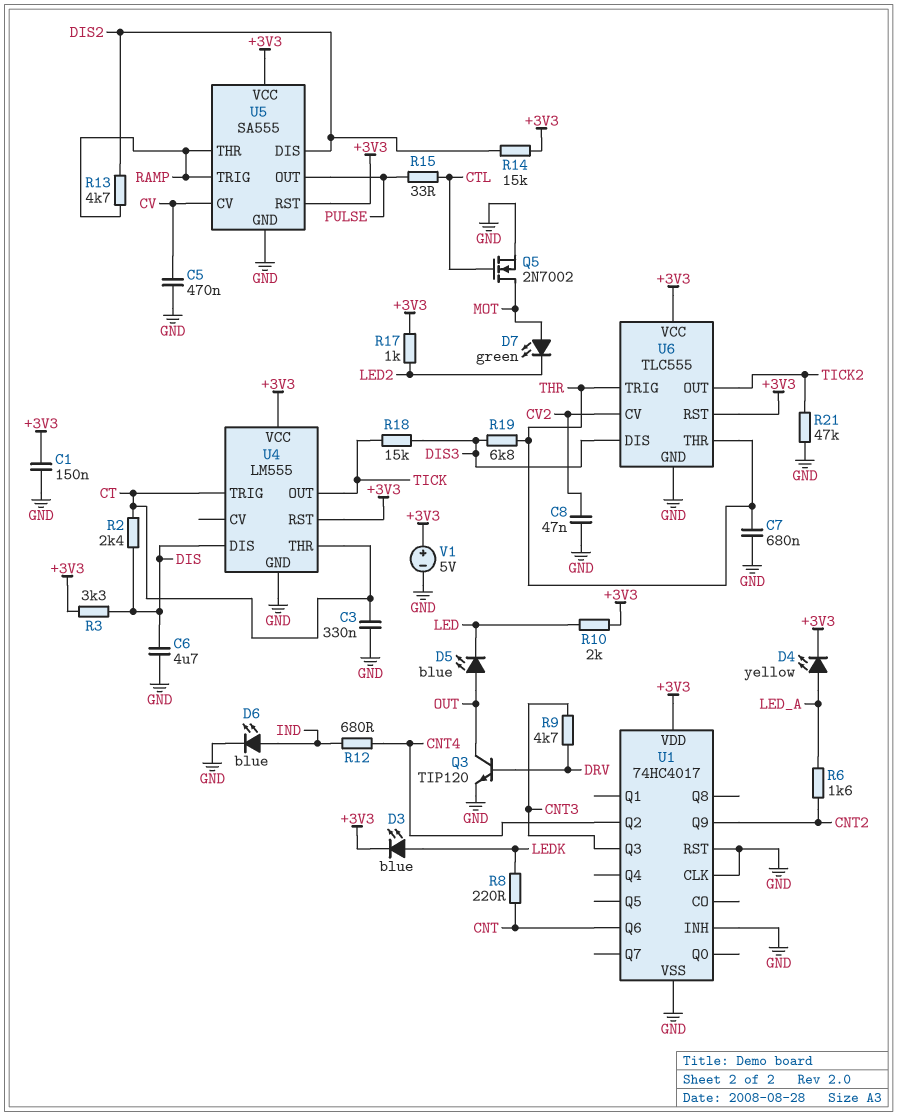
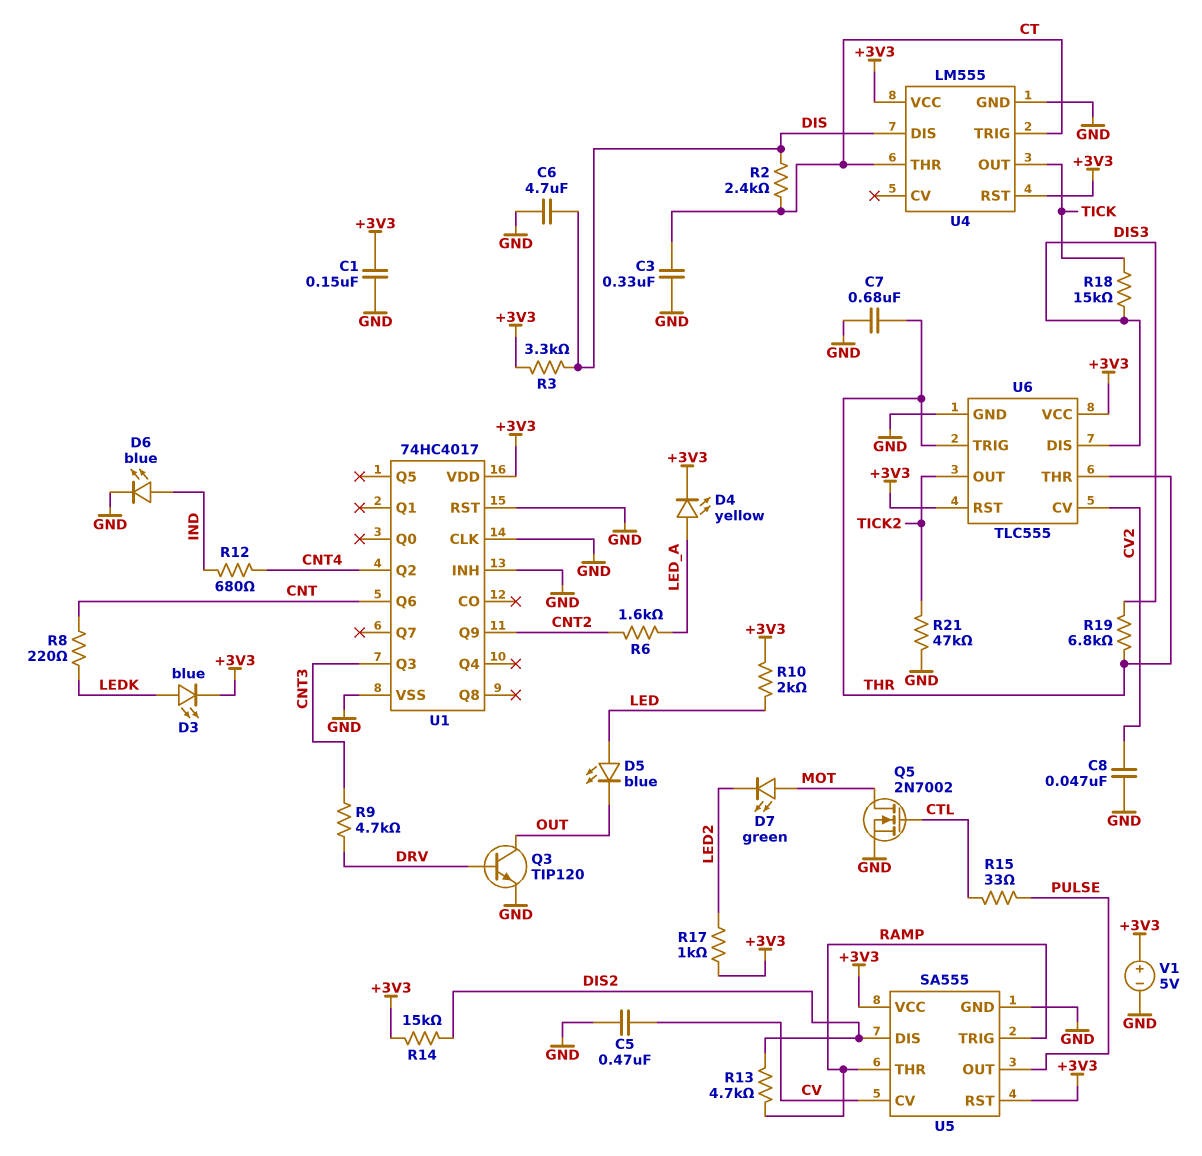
D5: LED blue (A OUT, K LED) -> LED blue (A LED, K OUT)

